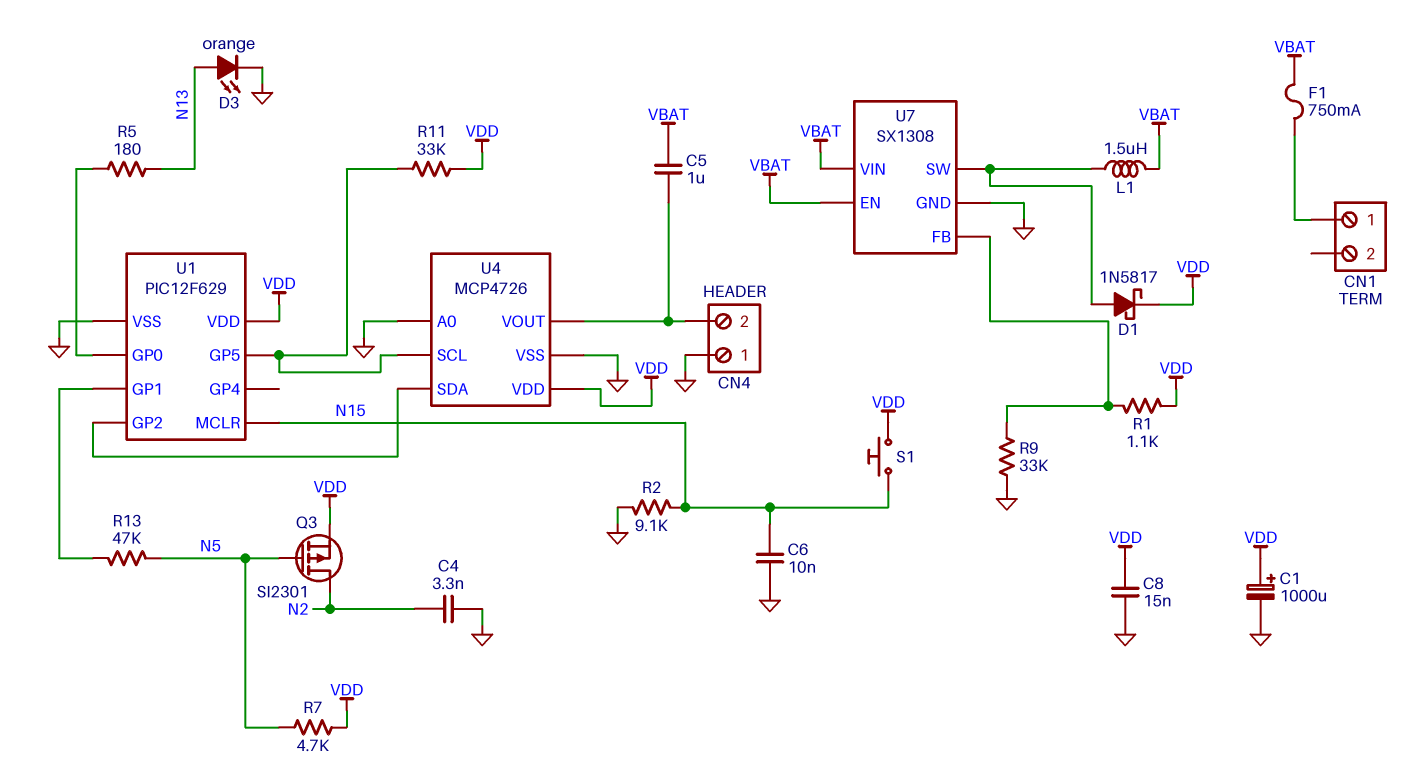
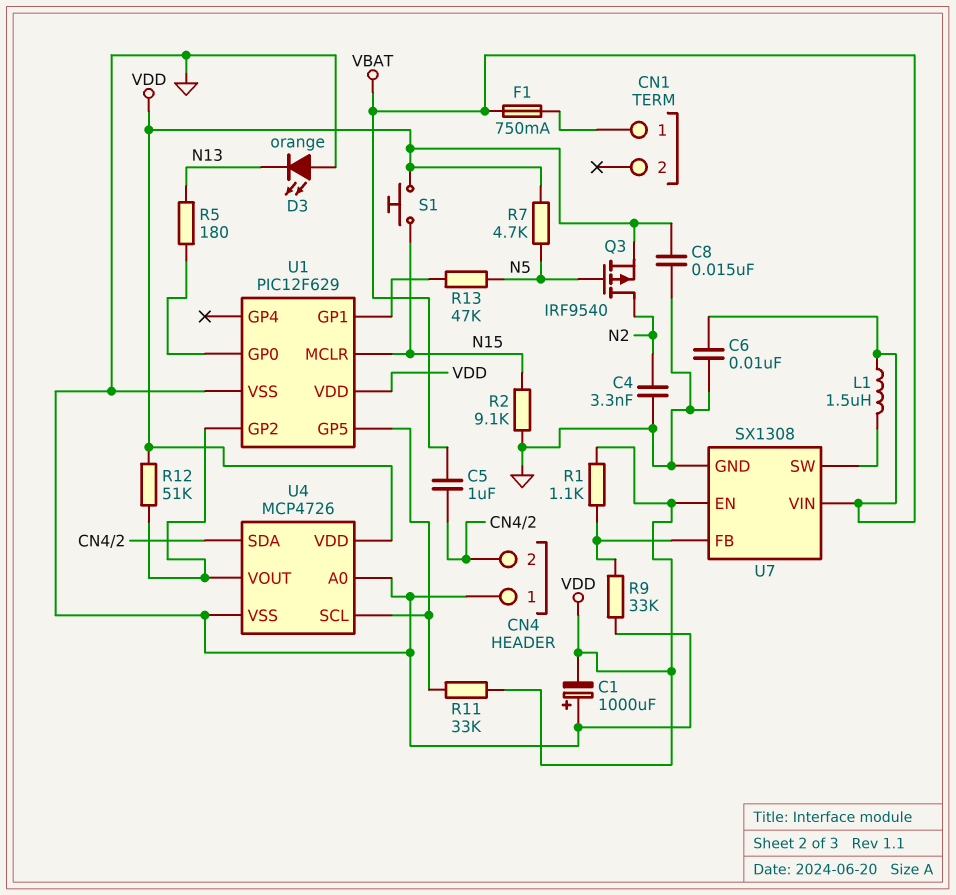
C1: 1000uF (plus VDD, minus GND) -> 1000uF (plus GND, minus VDD)
C6: 10nF (GND, N15) -> 10nF (GND, VBAT)
D1: schottky 1N5817 (A U7/SW, K VDD) -> none
D3: LED orange (A N13, K GND) -> LED orange (A GND, K N13)
Q3: PMOS SI2301 (G N5, D N2, S VDD) -> PMOS IRF9540 (G N5, D N2, S VDD)
R12: none -> 51k (U1/GP2, VDD)
U4 pin SDA: U1/GP2 -> CN4/2
U4 pin VOUT: CN4/2 -> U1/GP2
U7 pin EN: VBAT -> VDD

